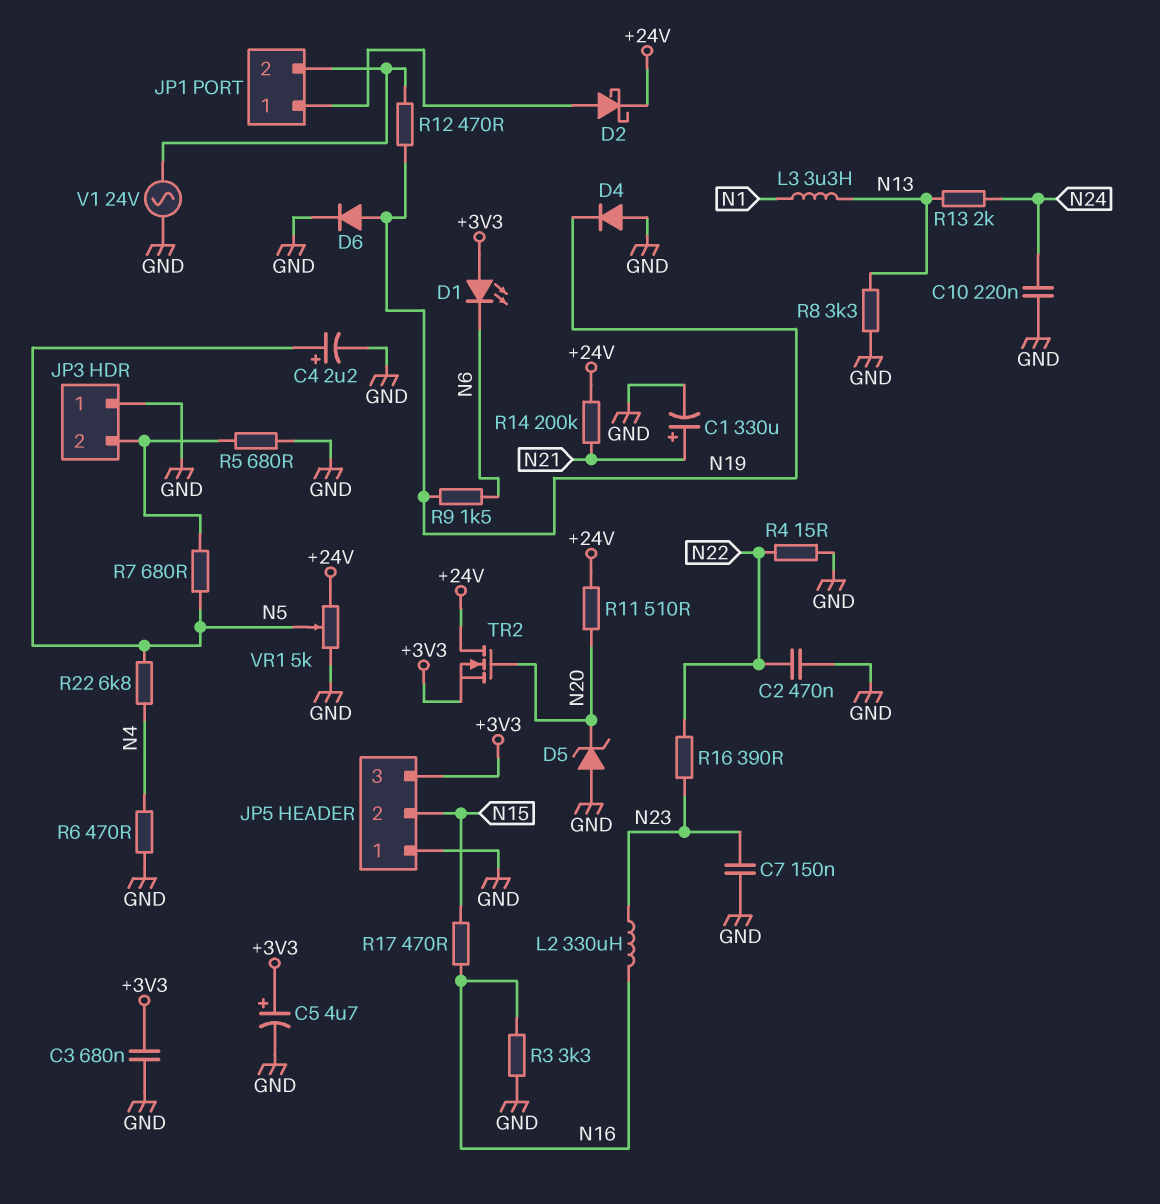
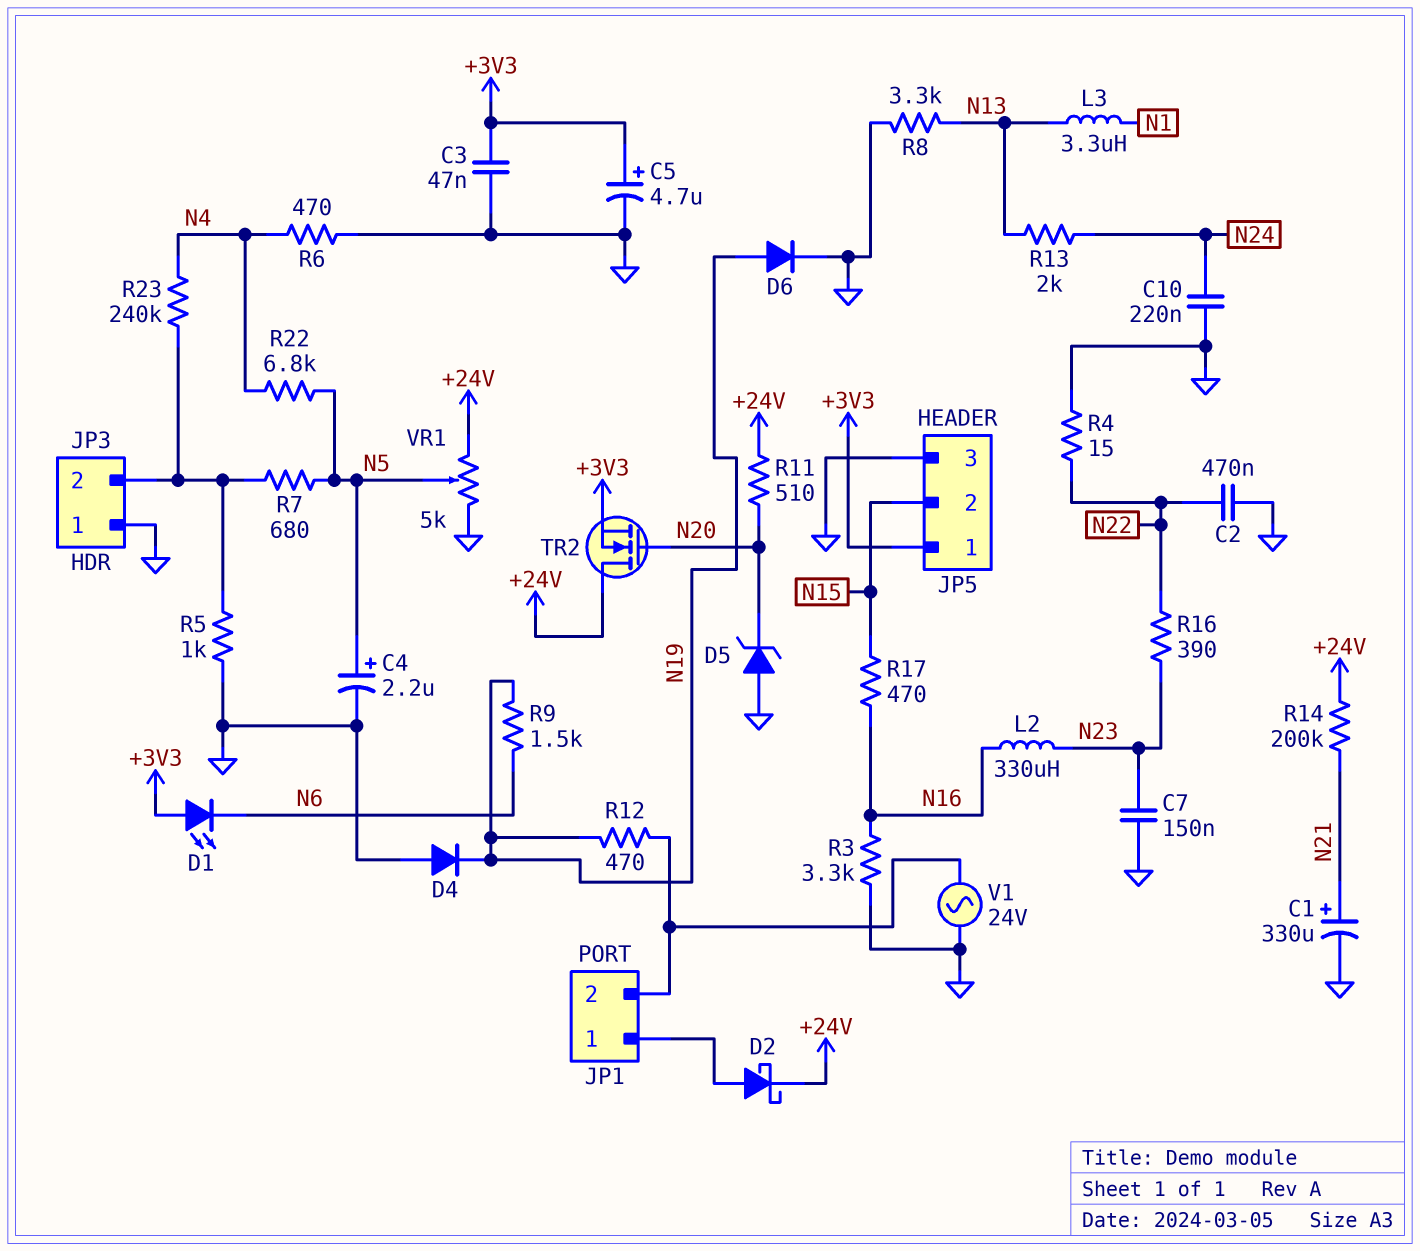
C3: 680nF (+3V3, GND) -> 47nF (+3V3, GND)
JP5 pin 1: GND -> +3V3
JP5 pin 3: +3V3 -> GND
R5: 680 (GND, JP3/2) -> 1k (GND, JP3/2)
R23: none -> 240k (JP3/2, N4)

